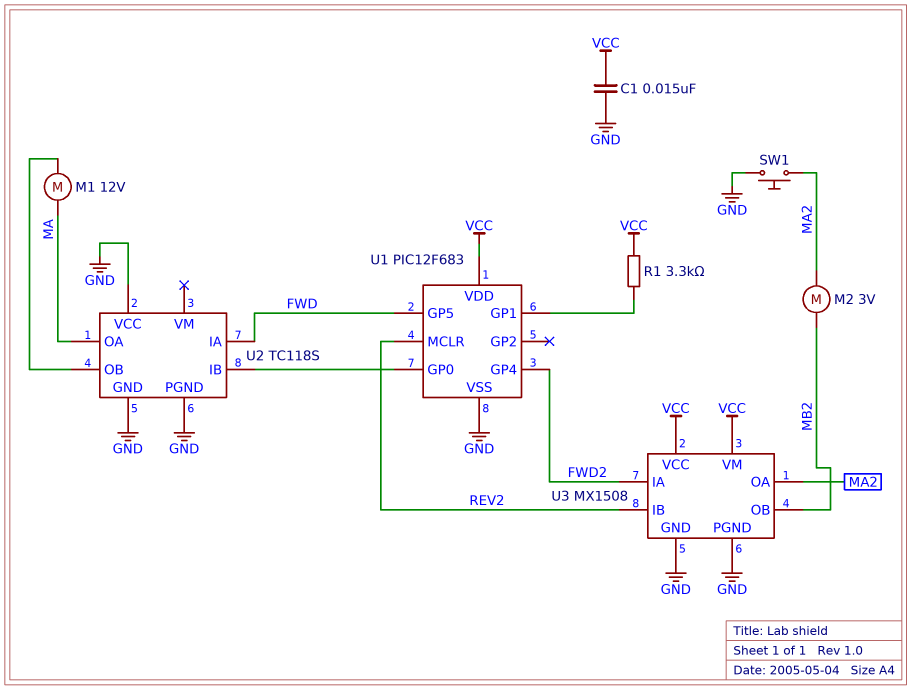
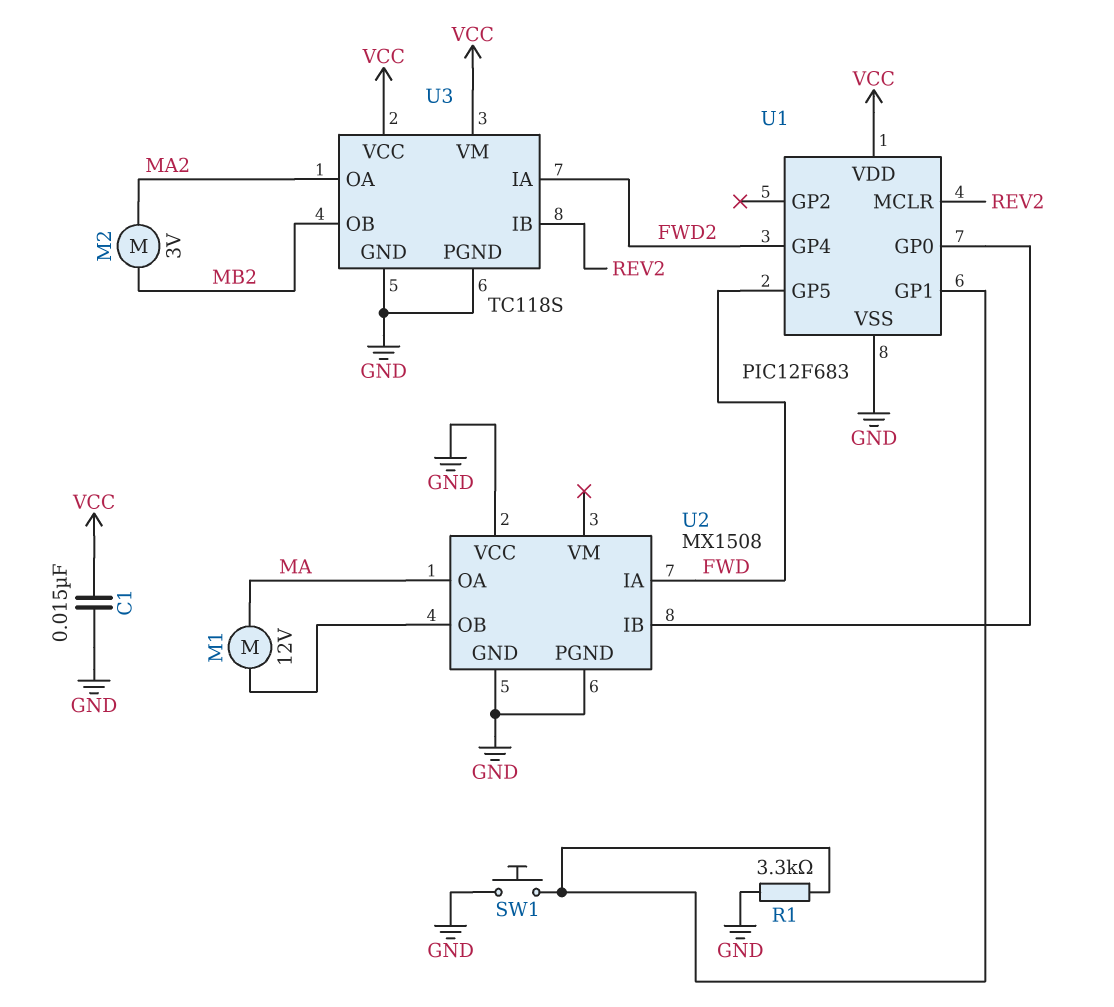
R1: 3.3k (U1/GP1, VCC) -> 3.3k (GND, U1/GP1)
SW1: button (GND, MA2) -> button (GND, U1/GP1)
U2: TC118S -> MX1508
U3: MX1508 -> TC118S

